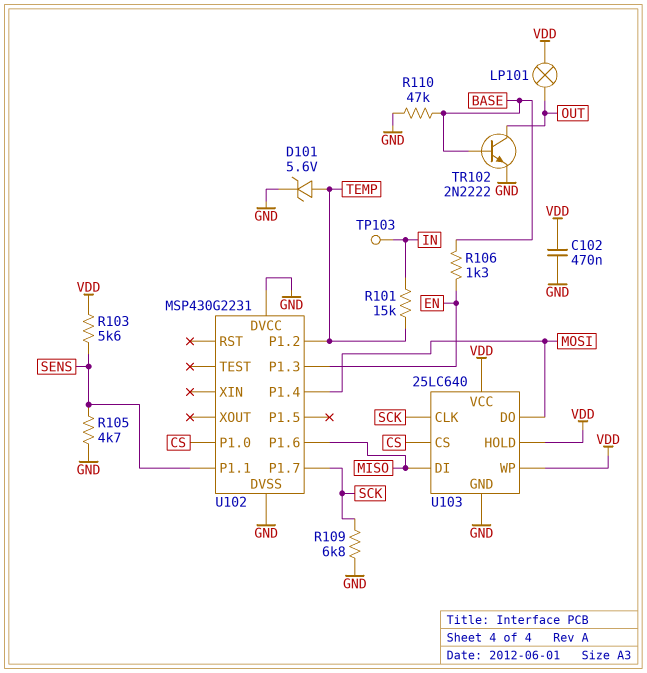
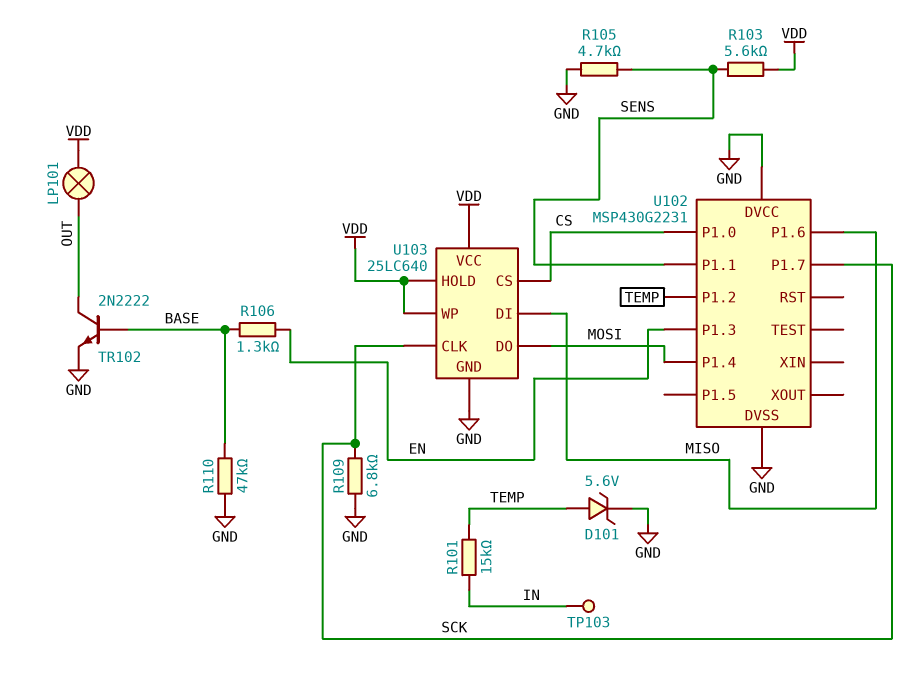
C102: 470nF (GND, VDD) -> none

